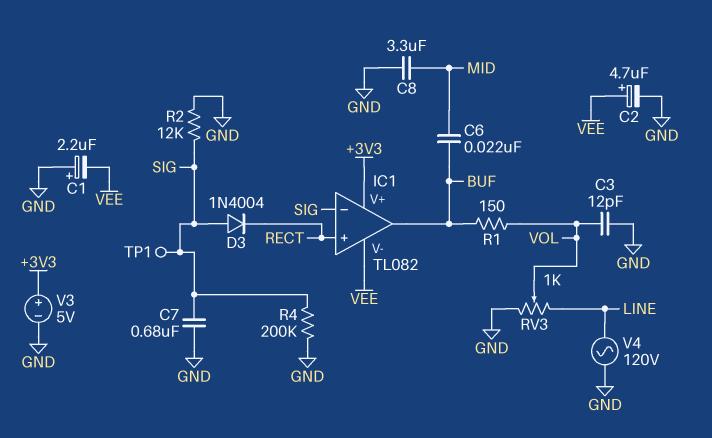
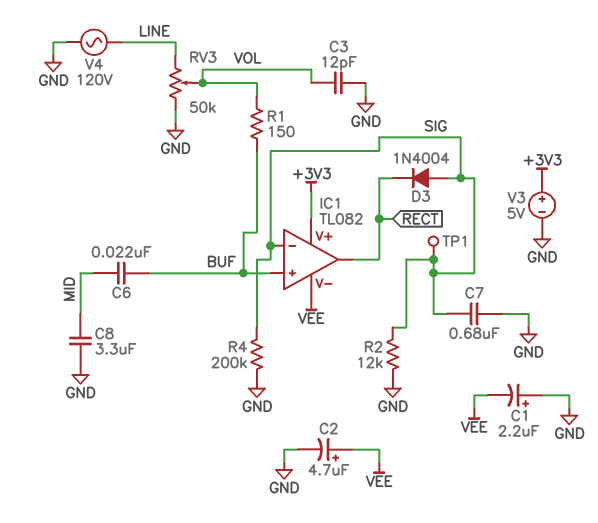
IC1 pin in+: RECT -> BUF
IC1 pin out: BUF -> RECT
RV3: 1k (GND, LINE, wiper VOL) -> 50k (GND, LINE, wiper VOL)

